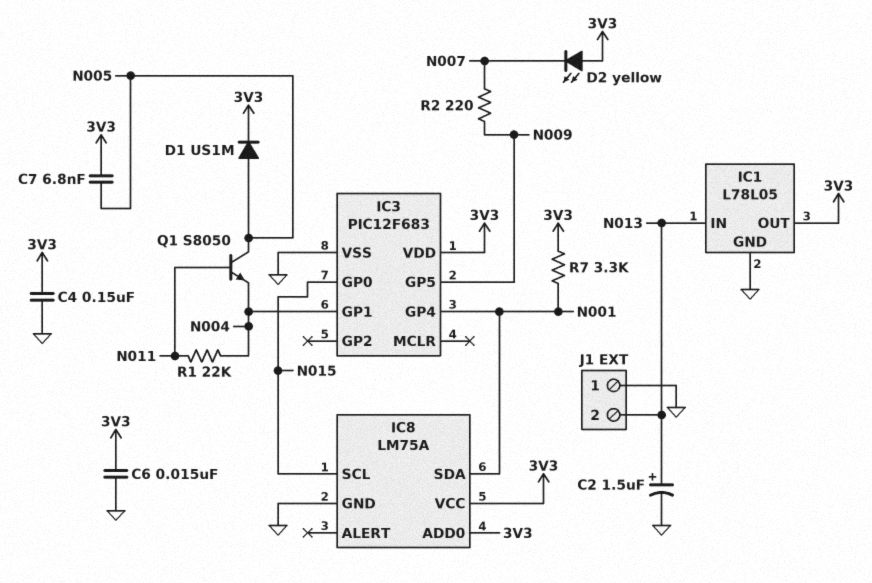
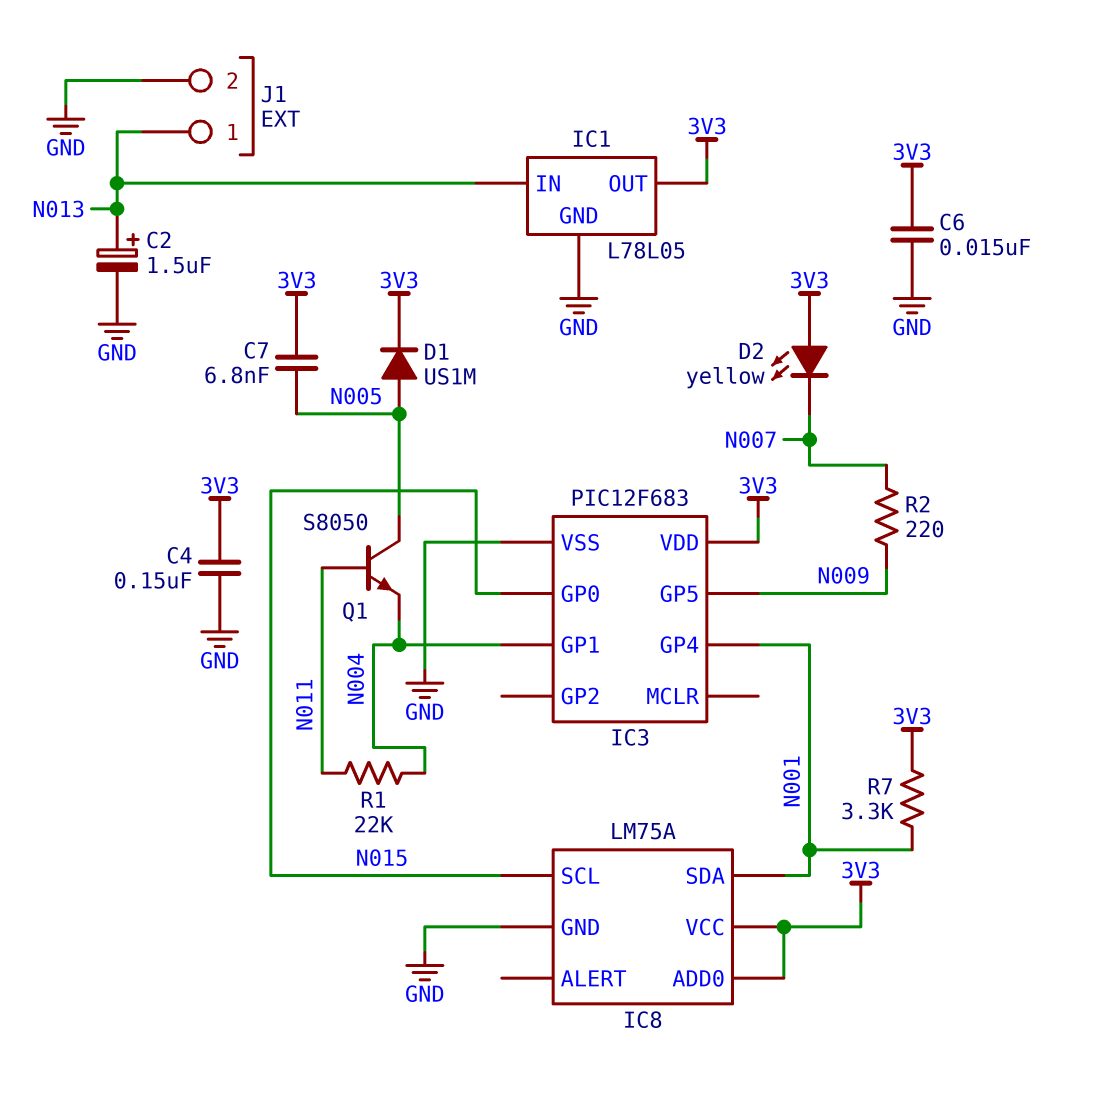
J1 pin 1: GND -> N013
J1 pin 2: N013 -> GND

